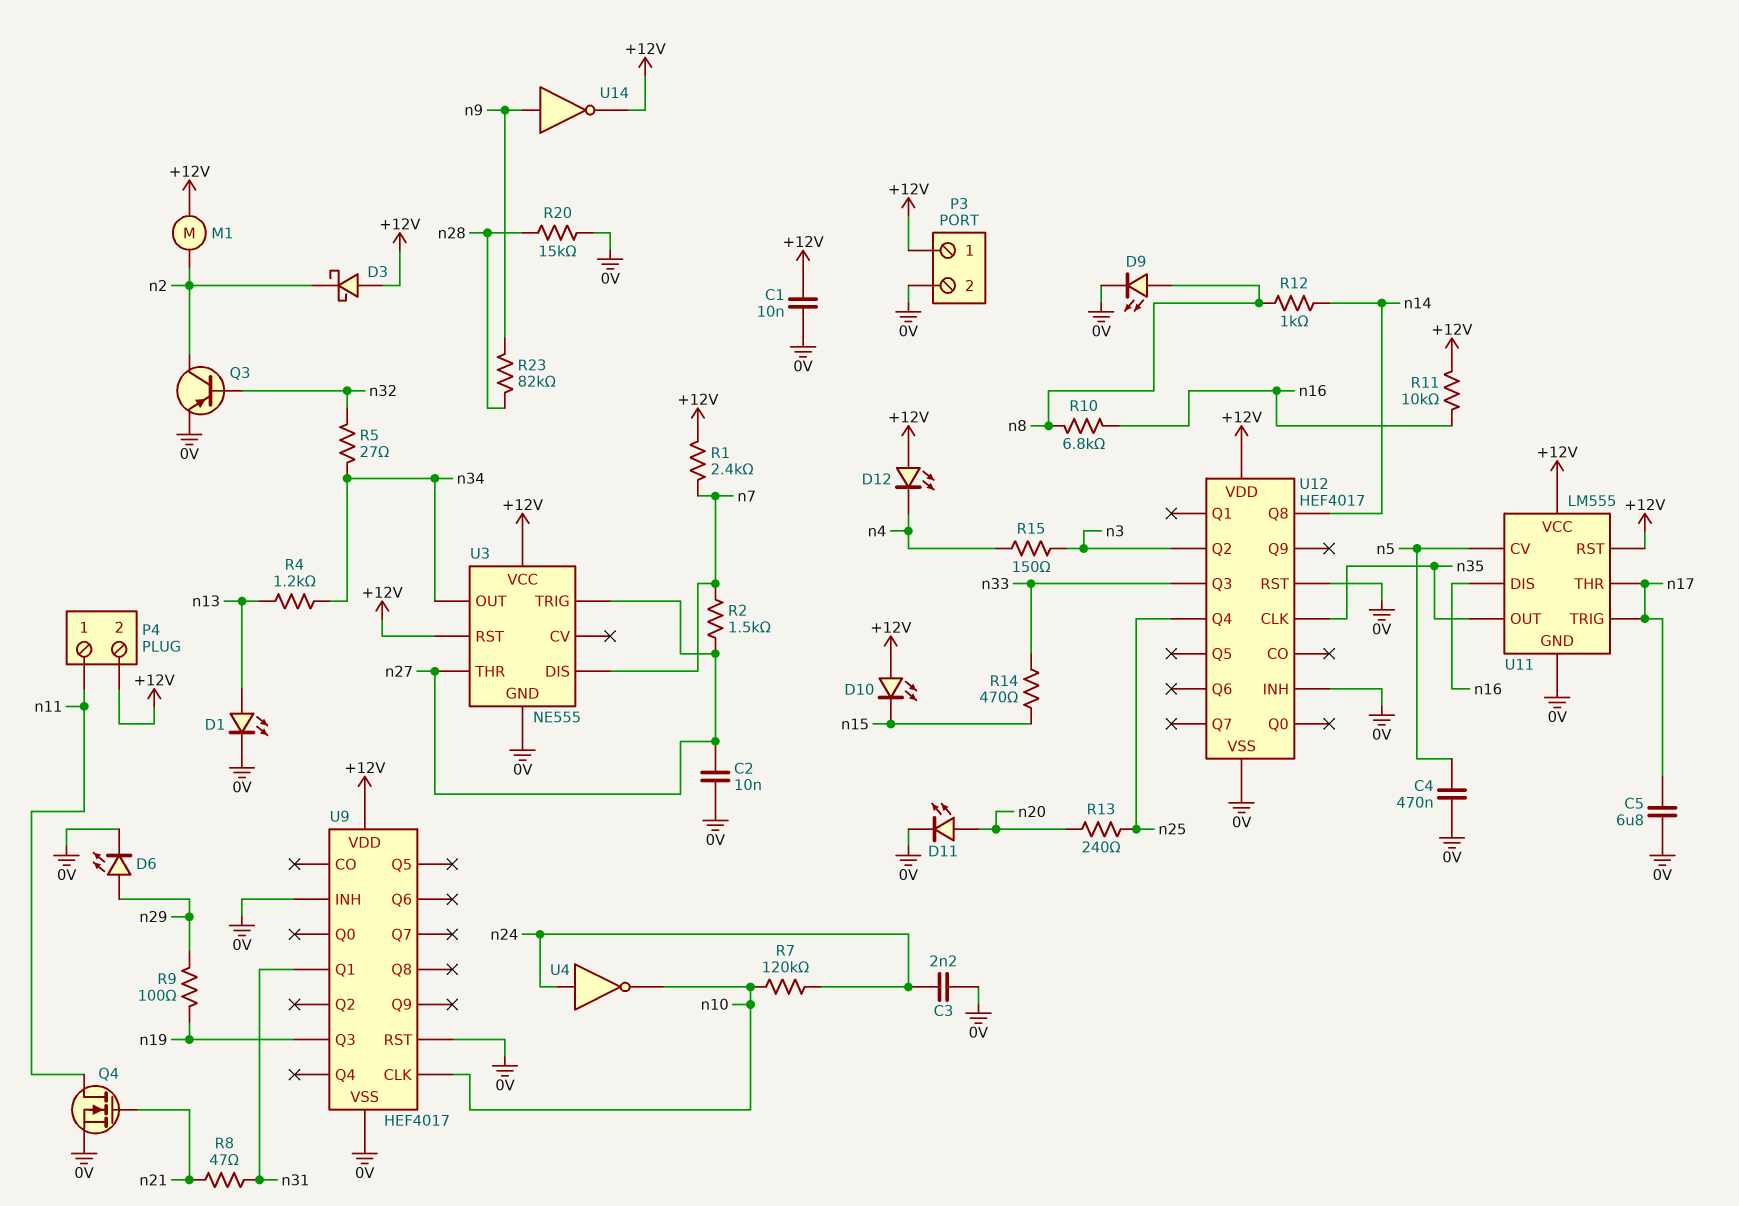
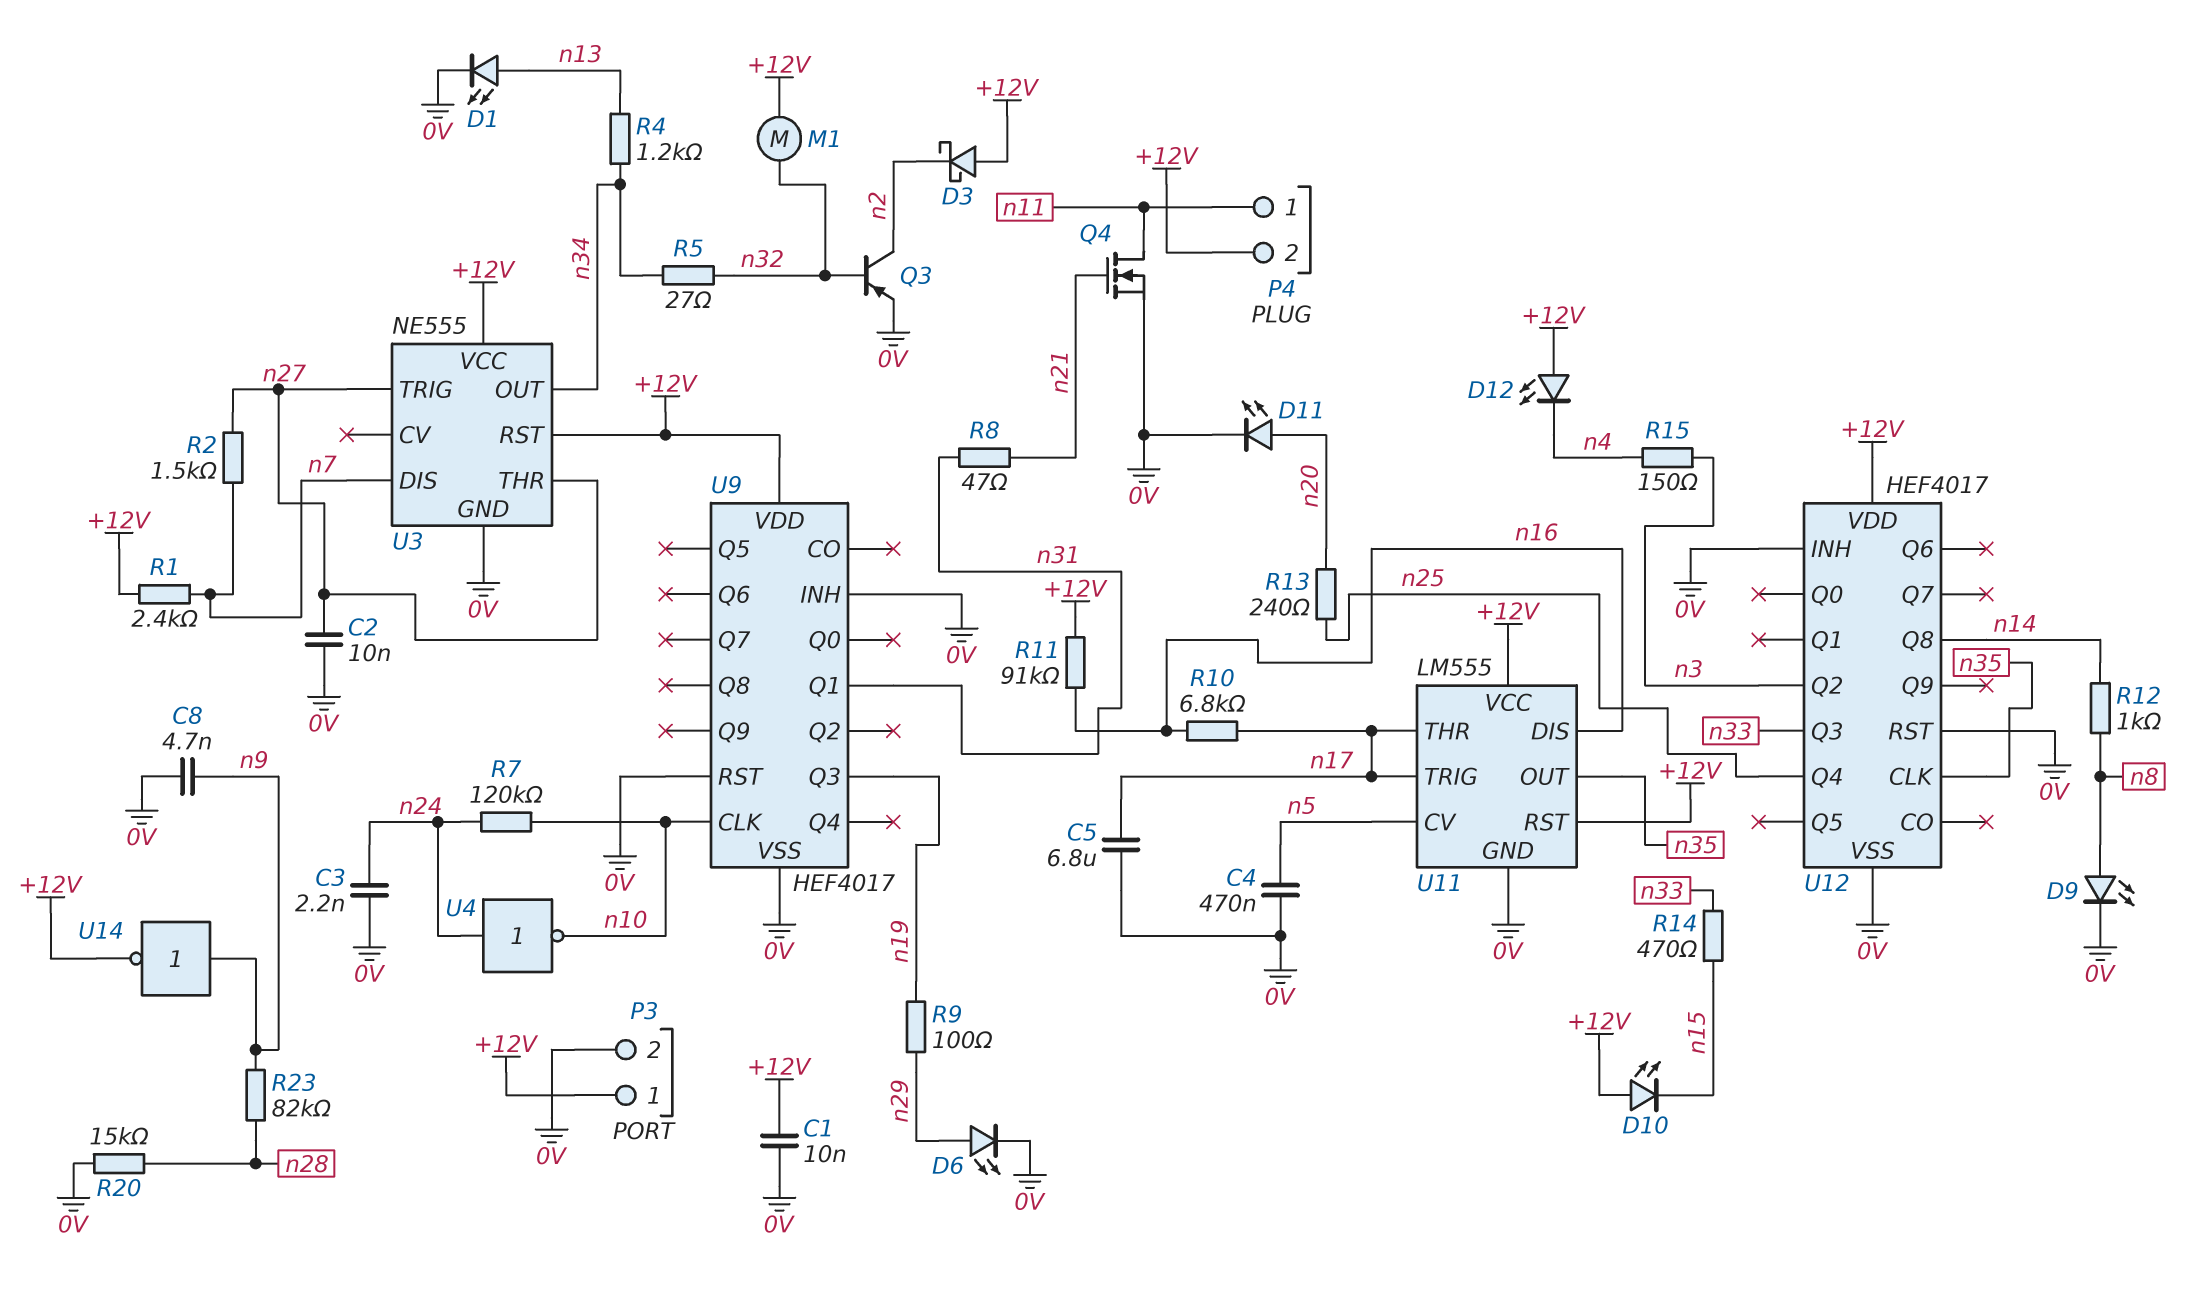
C8: none -> 4.7nF (0V, n9)
M1: motor (+12V, n2) -> motor (+12V, n32)
R10: 6.8k (n8, n16) -> 6.8k (n16, n17)
R11: 10k (+12V, n16) -> 91k (+12V, n16)

